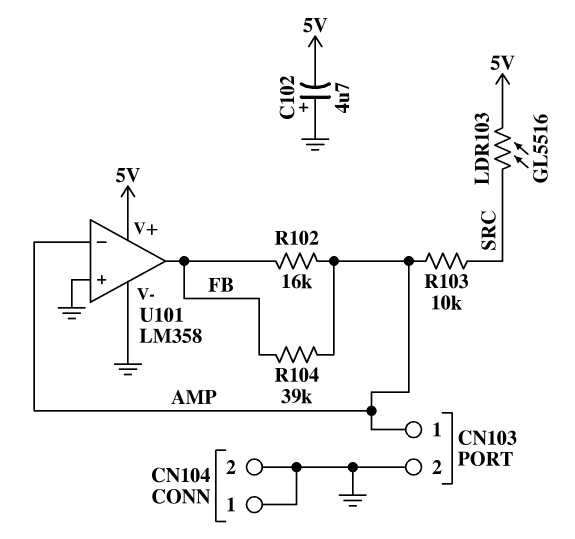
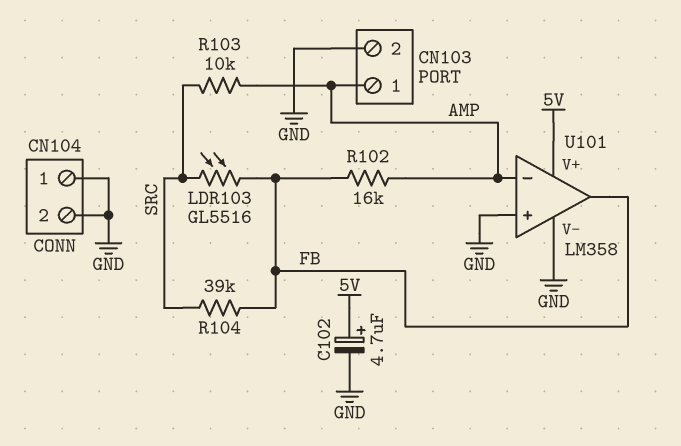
C102: 4.7uF (plus GND, minus 5V) -> 4.7uF (plus 5V, minus GND)
LDR103: GL5516 (5V, SRC) -> GL5516 (FB, SRC)
R104: 39k (AMP, FB) -> 39k (FB, SRC)

